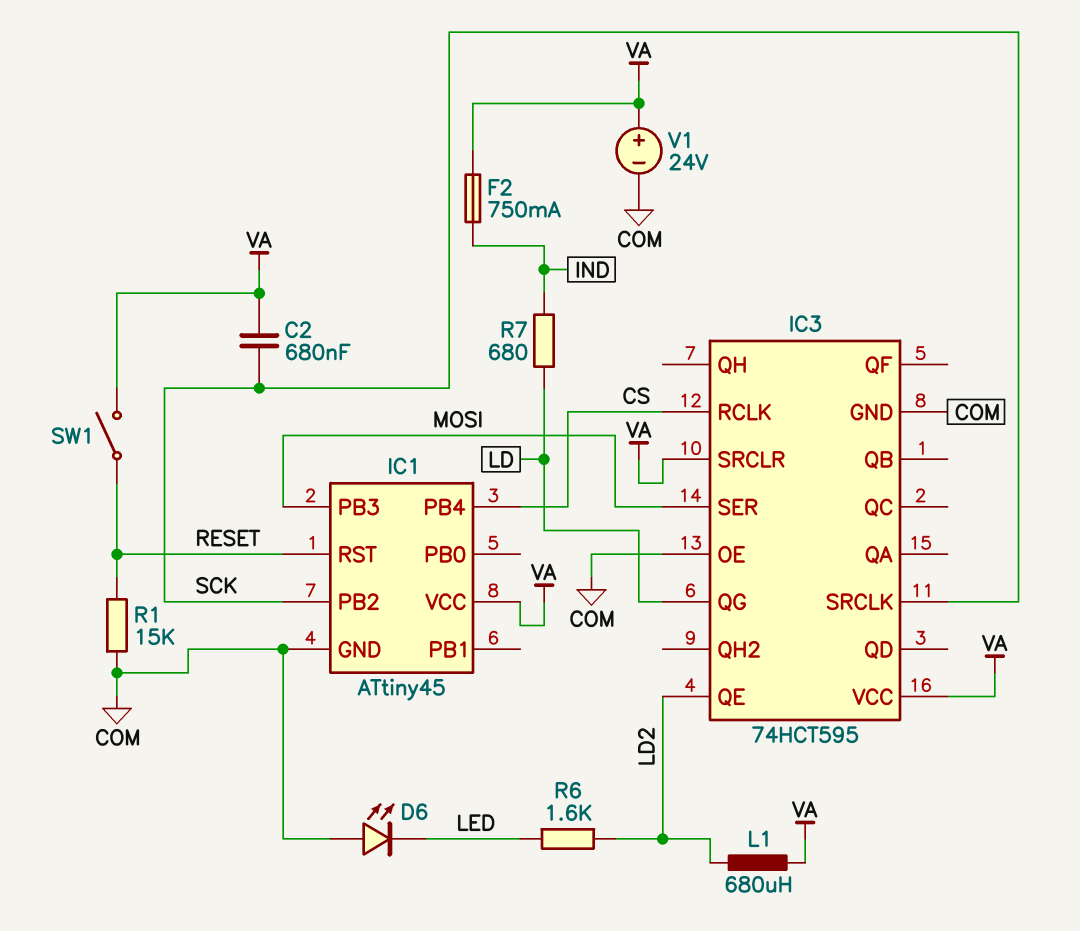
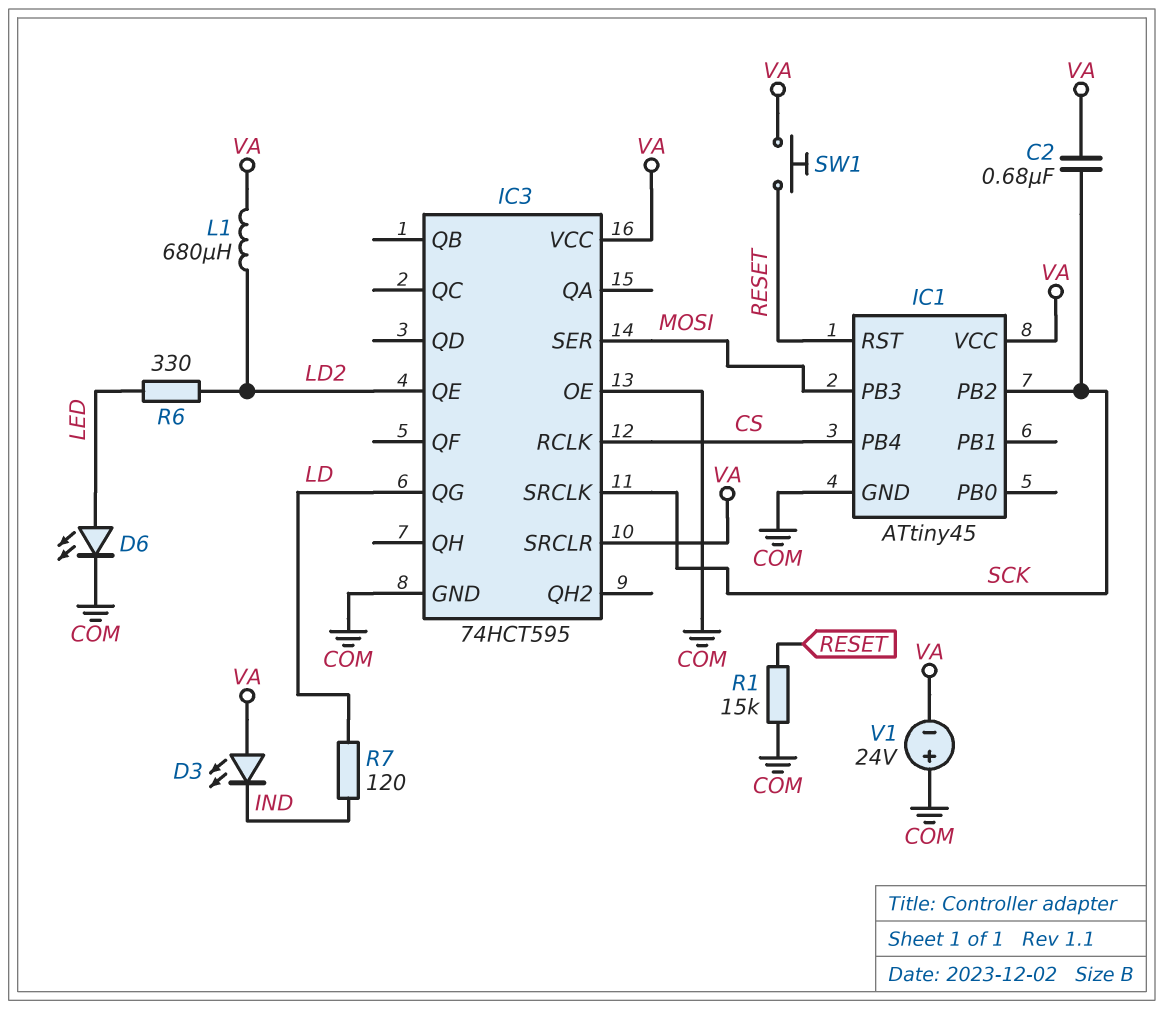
D3: none -> LED (A VA, K IND)
D6: LED (A COM, K LED) -> LED (A LED, K COM)
F2: 750mA (IND, VA) -> none
R6: 1.6k (LD2, LED) -> 330 (LD2, LED)
R7: 680 (IND, LD) -> 120 (IND, LD)
SW1: switch (RESET, VA) -> button (RESET, VA)
V1: 24V (plus VA, minus COM) -> 24V (plus COM, minus VA)

